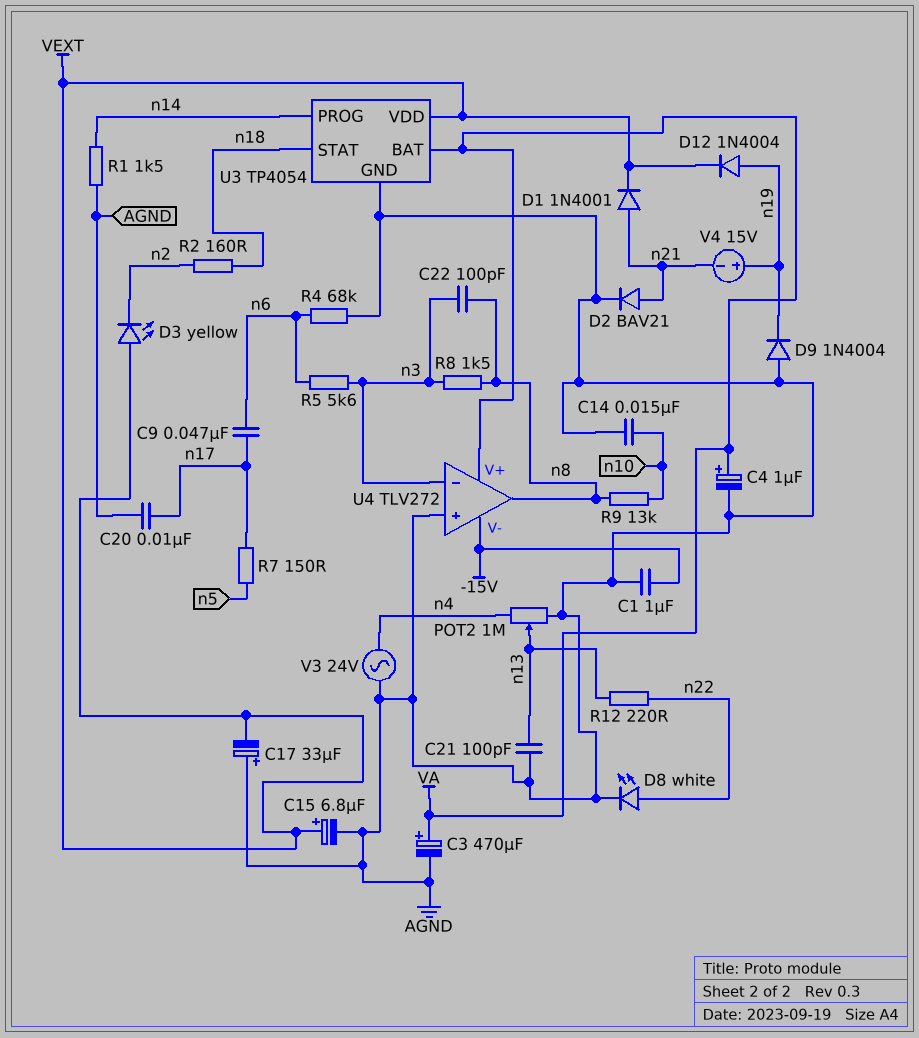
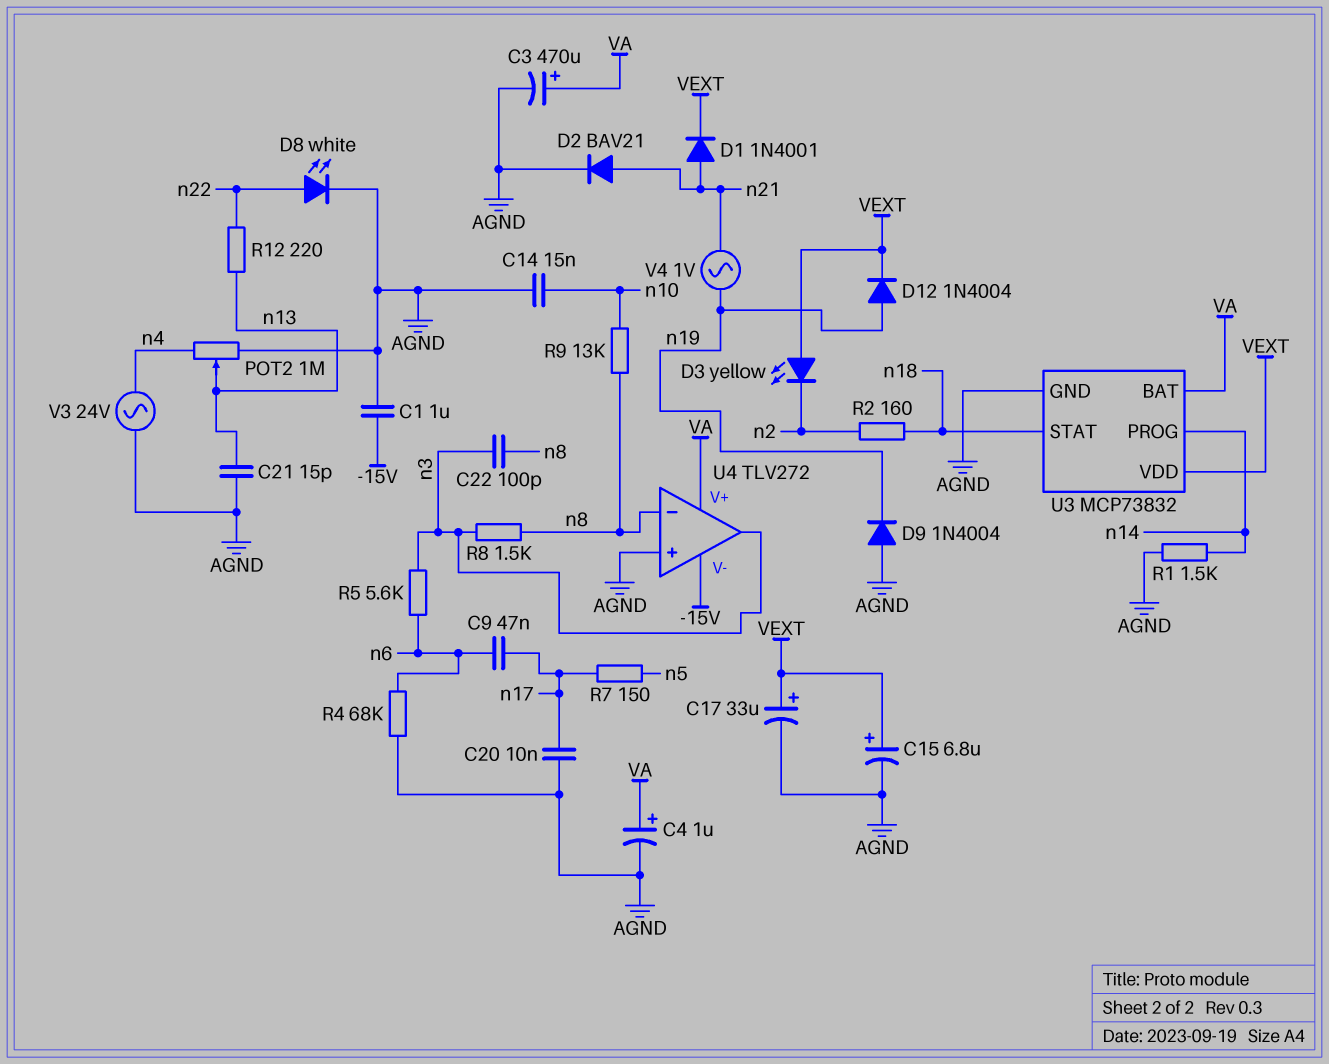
C17: 33uF (plus AGND, minus VEXT) -> 33uF (plus VEXT, minus AGND)
C21: 100pF (AGND, n13) -> 15pF (AGND, n13)
U3: TP4054 -> MCP73832
U4 pin in-: n3 -> n8
U4 pin out: n8 -> n3
V4: 15V (plus n19, minus n21) -> AC 1V (n19, n21)

